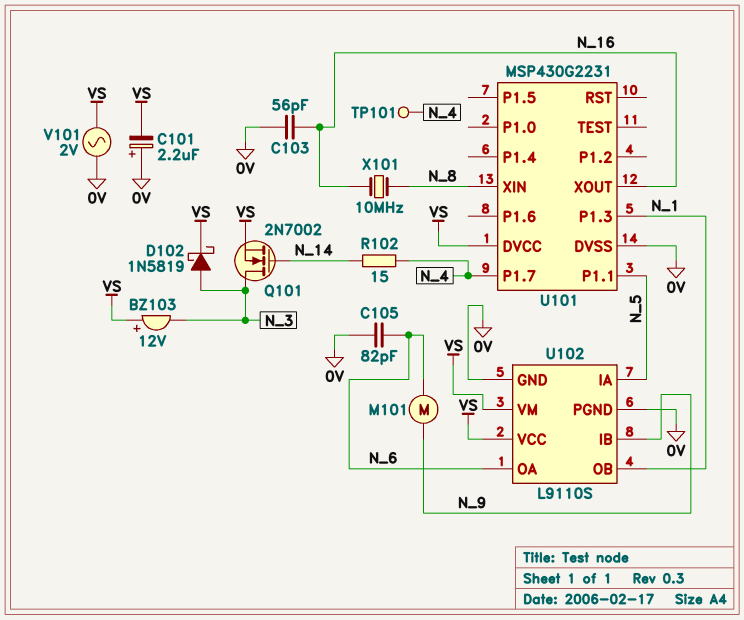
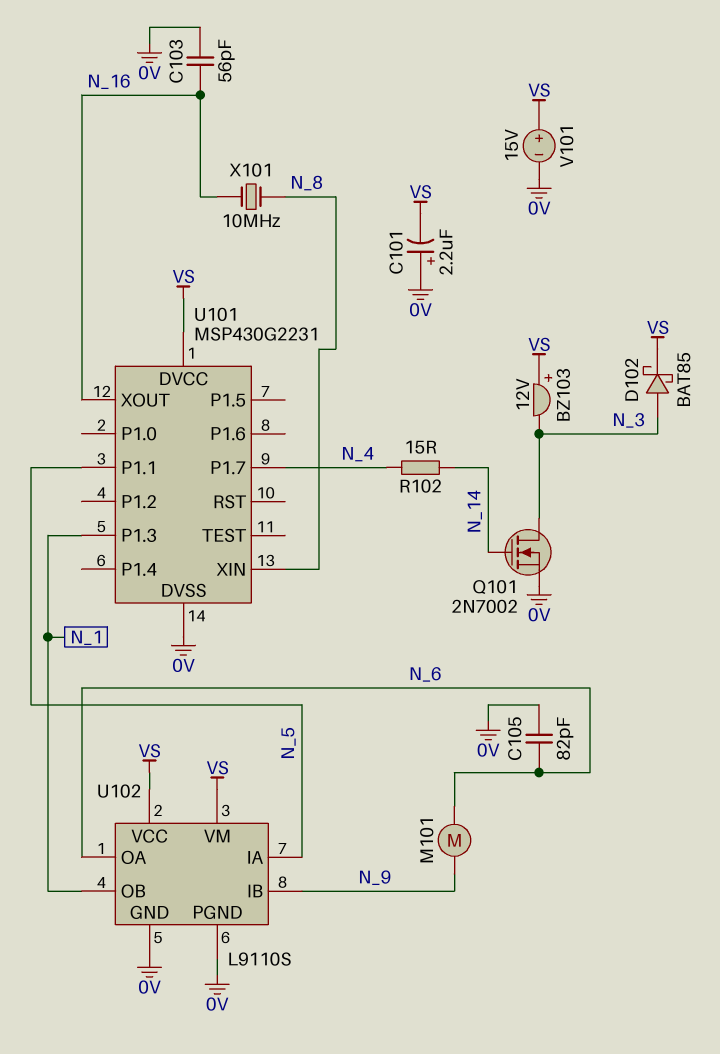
D102: schottky 1N5819 (A N_3, K VS) -> schottky BAT85 (A N_3, K VS)
Q101: NMOS 2N7002 (G N_14, D N_3, S VS) -> NMOS 2N7002 (G N_14, D N_3, S 0V)
TP101: test point (N_4) -> none
V101: AC 2V (0V, VS) -> 15V (plus VS, minus 0V)

